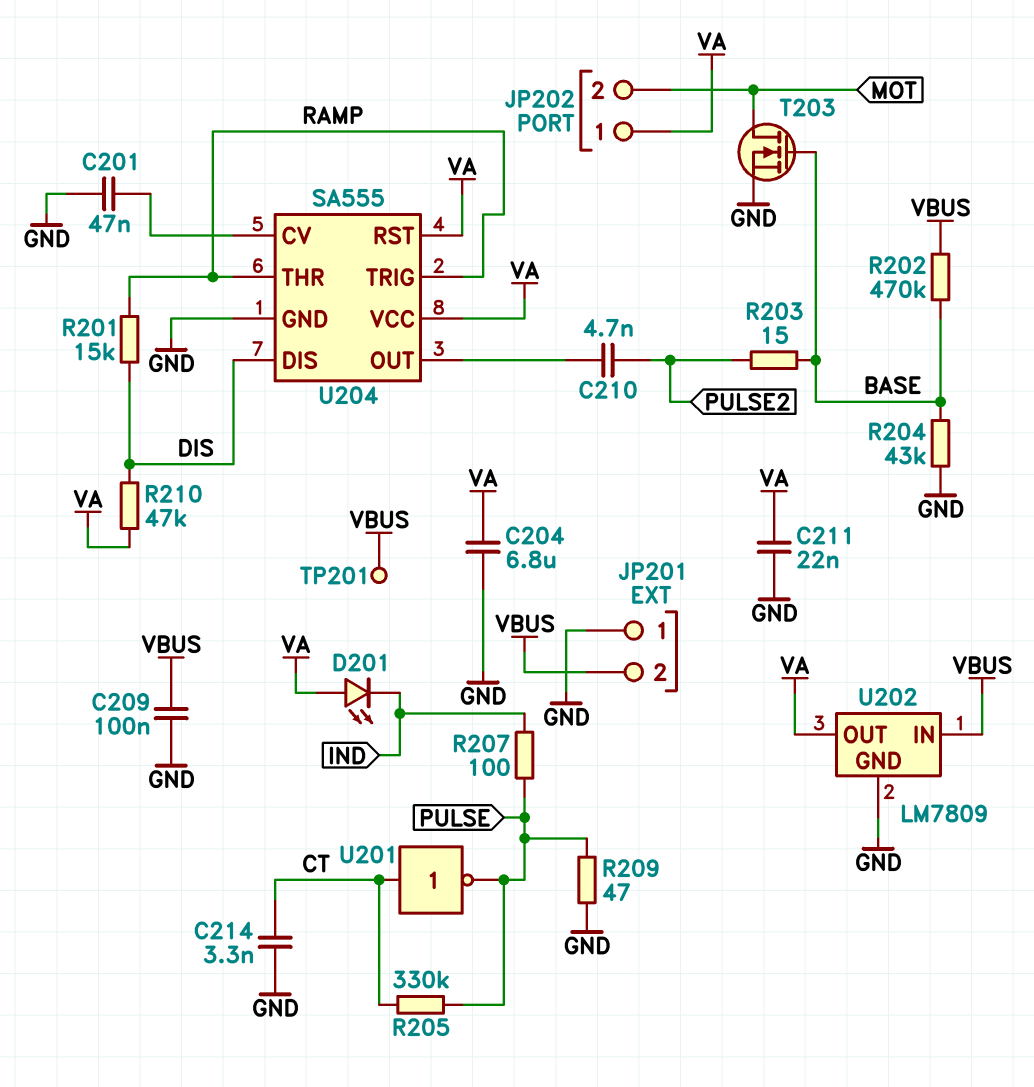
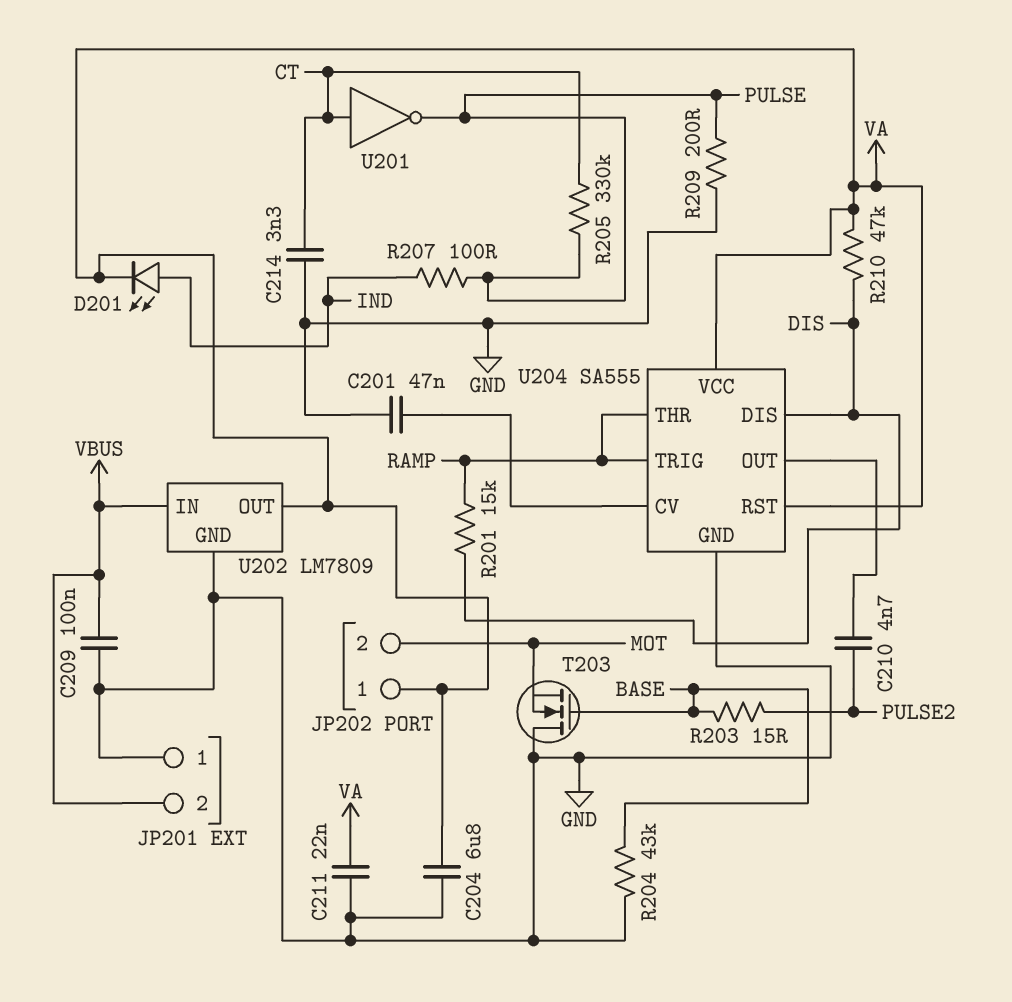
D201: LED (A VA, K IND) -> LED (A IND, K VA)
R202: 470k (BASE, VBUS) -> none
R209: 47 (GND, PULSE) -> 200 (GND, PULSE)
T203: NMOS (G BASE, D MOT, S GND) -> NMOS (G BASE, D GND, S MOT)
TP201: test point (VBUS) -> none

